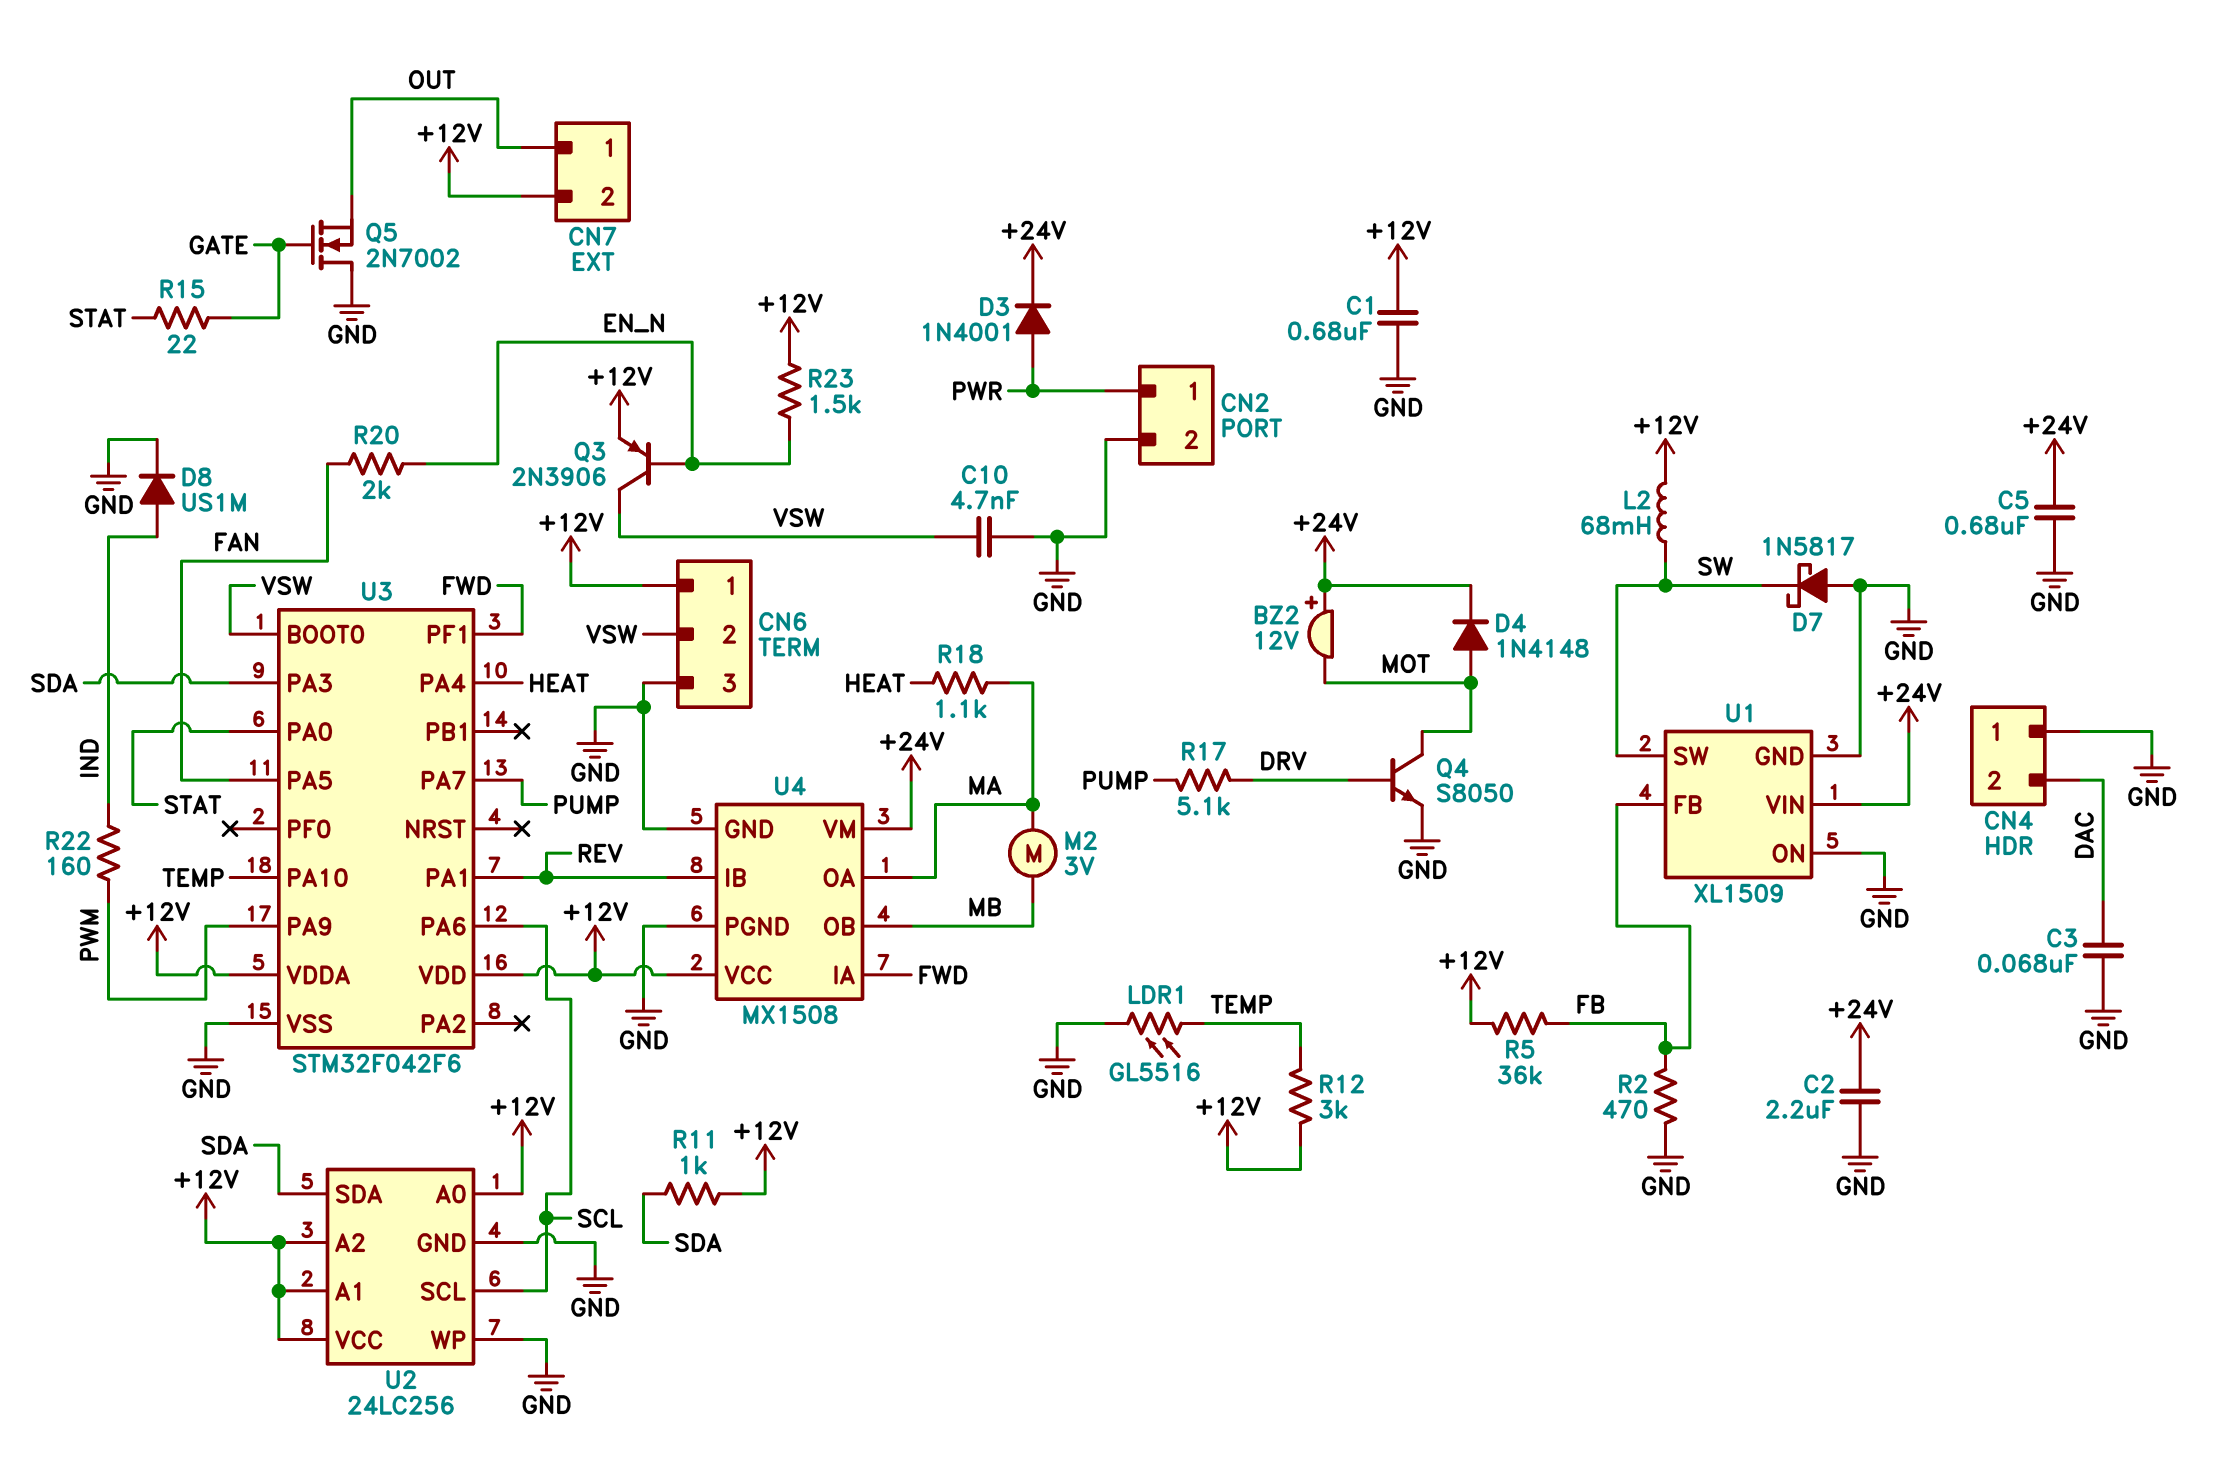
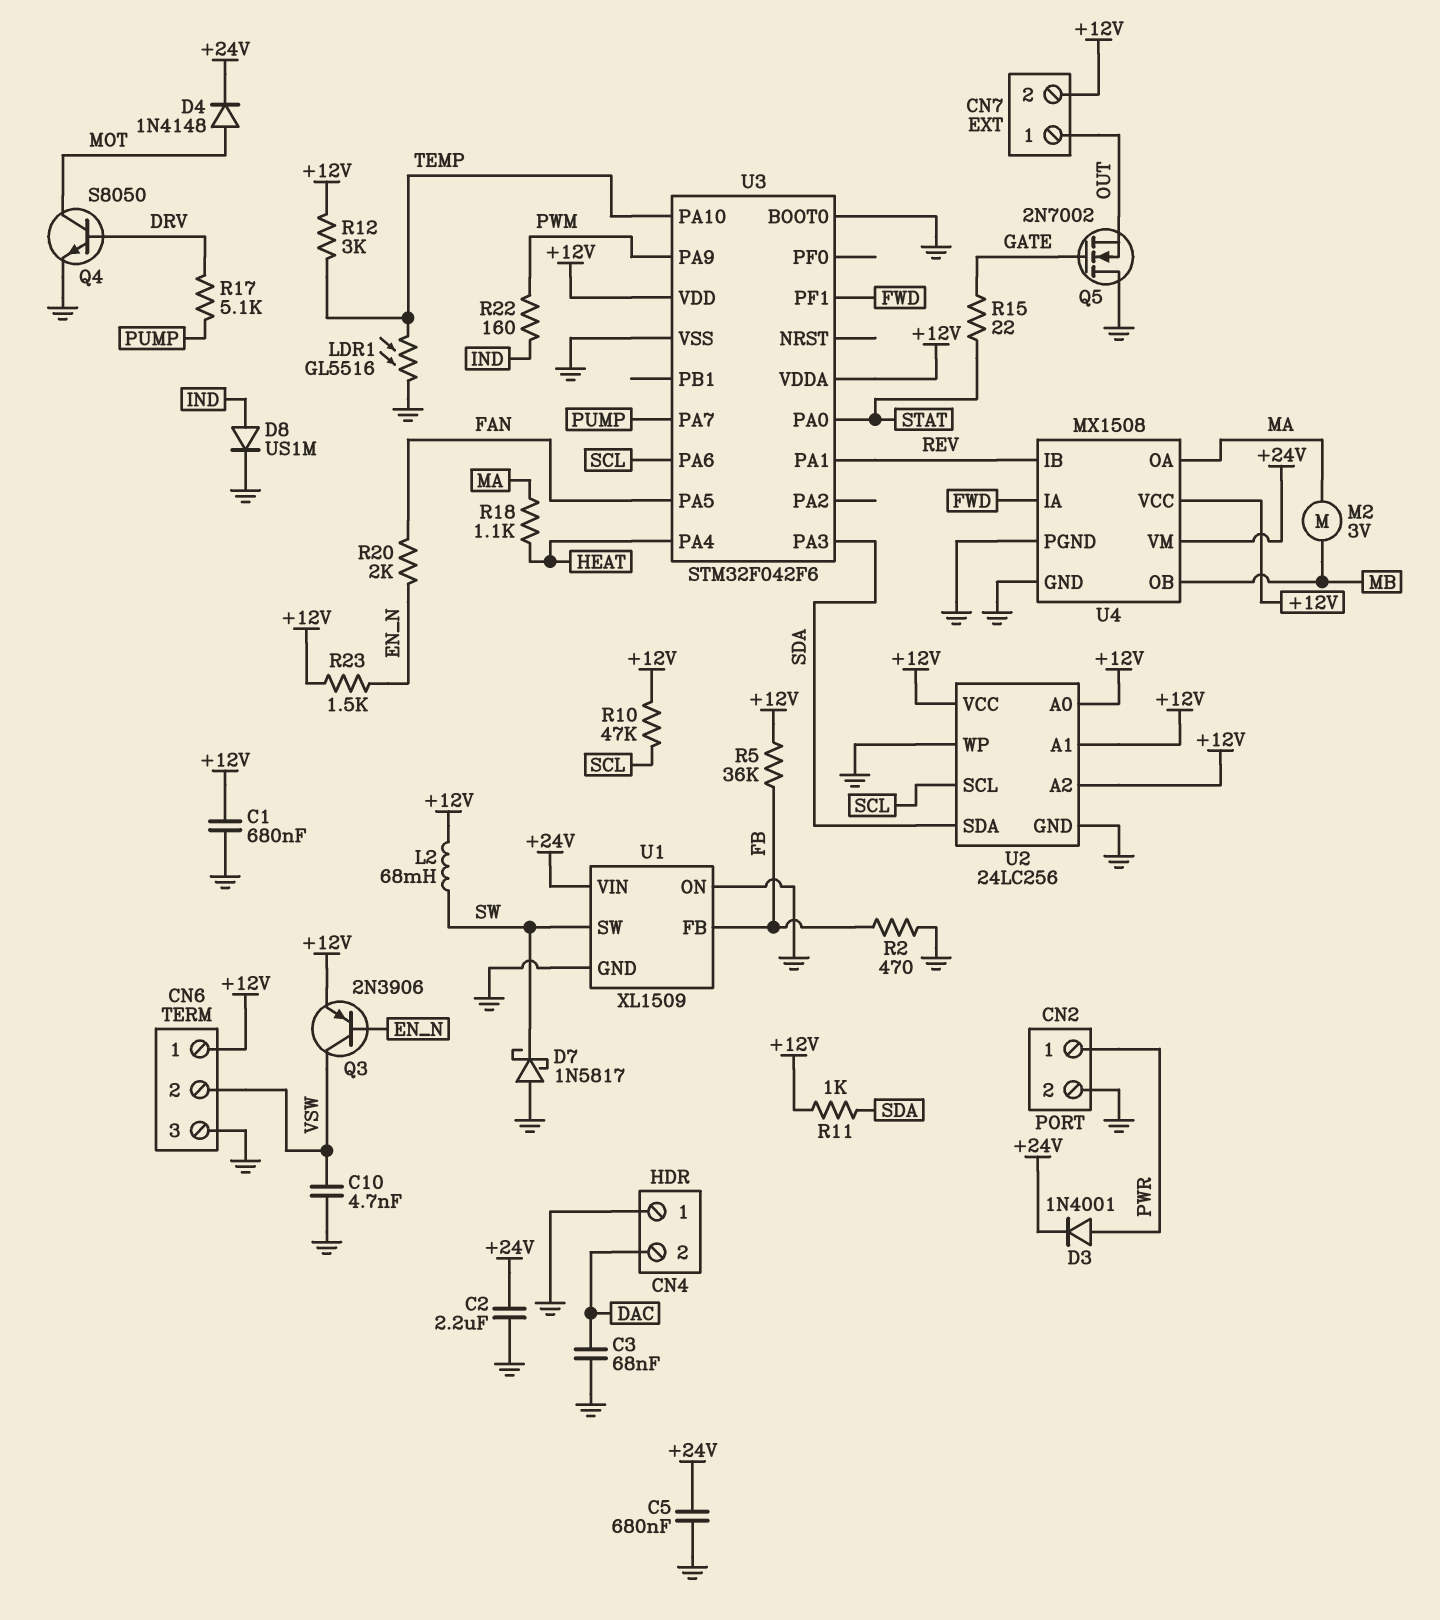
BZ2: buzzer 12V (plus +24V, minus MOT) -> none
R10: none -> 47k (+12V, SCL)
U3 pin BOOT0: VSW -> GND

